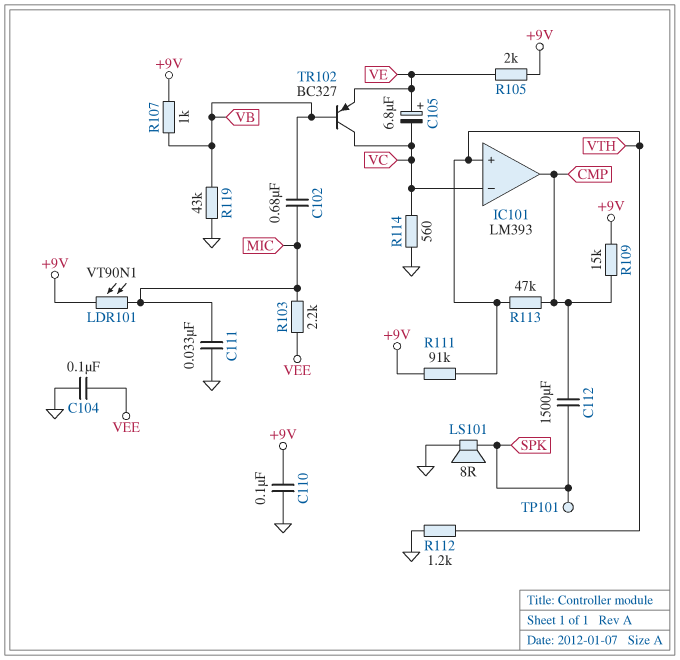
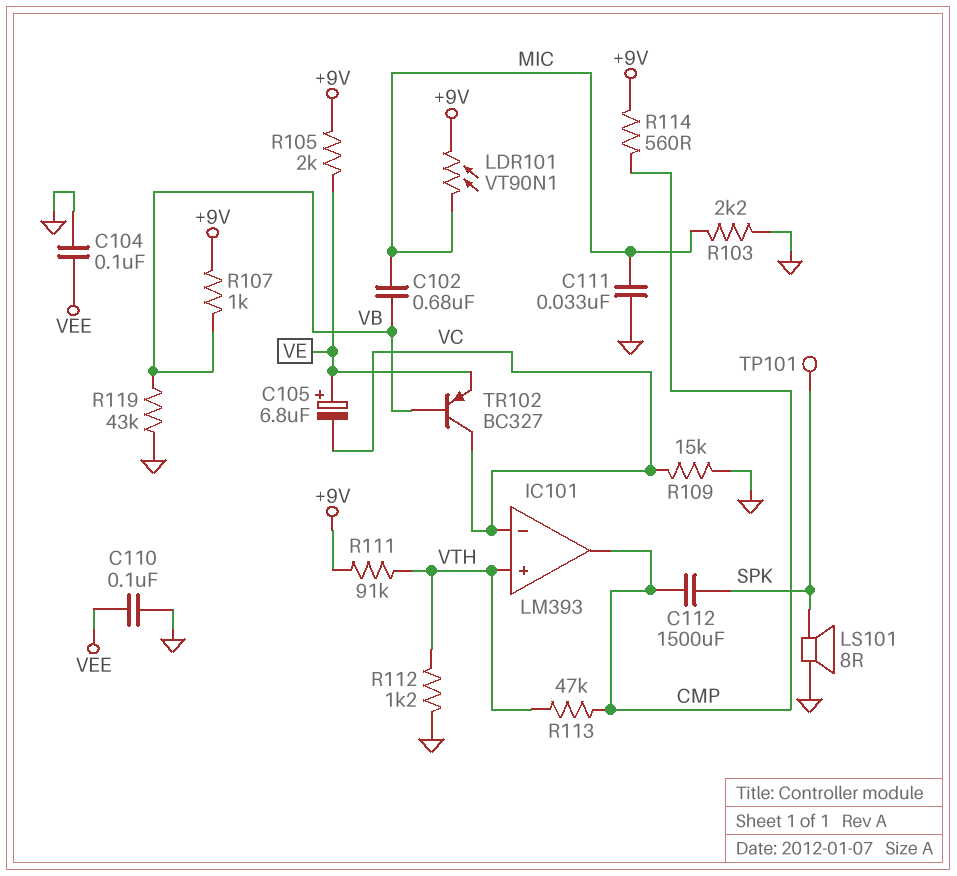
C110: 100nF (+9V, GND) -> 100nF (GND, VEE)
R103: 2.2k (MIC, VEE) -> 2.2k (GND, MIC)
R109: 15k (+9V, CMP) -> 15k (GND, VC)
R114: 560 (GND, VC) -> 560 (+9V, CMP)

